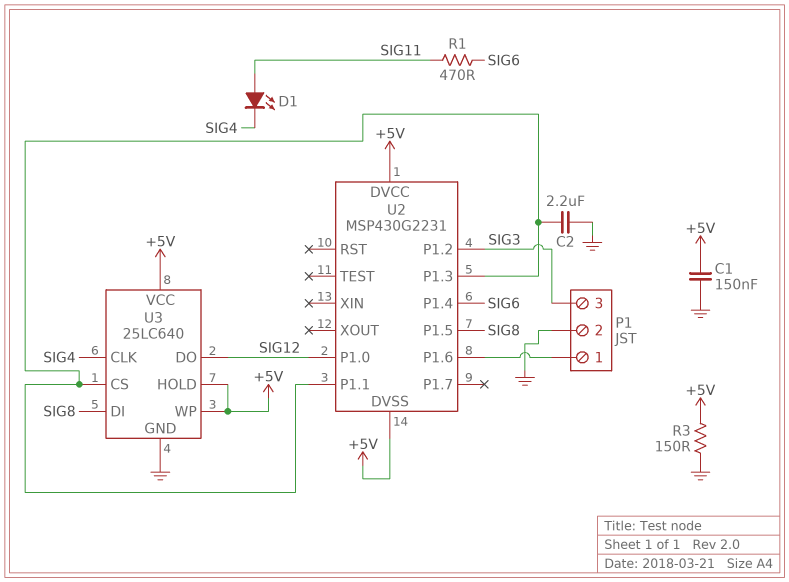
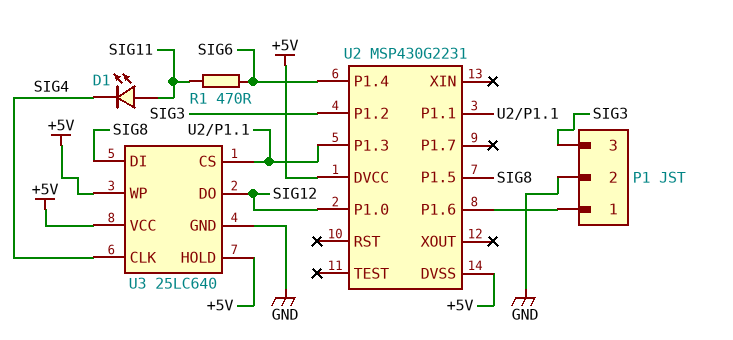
C1: 150nF (+5V, GND) -> none
C2: 2.2uF (GND, U2/P1.1) -> none
R3: 150 (+5V, GND) -> none

